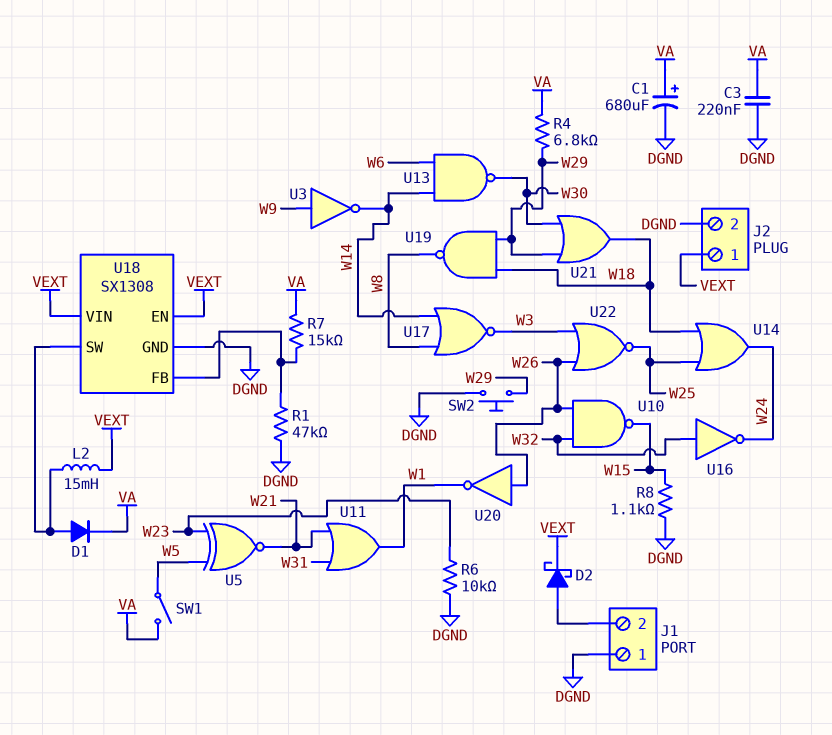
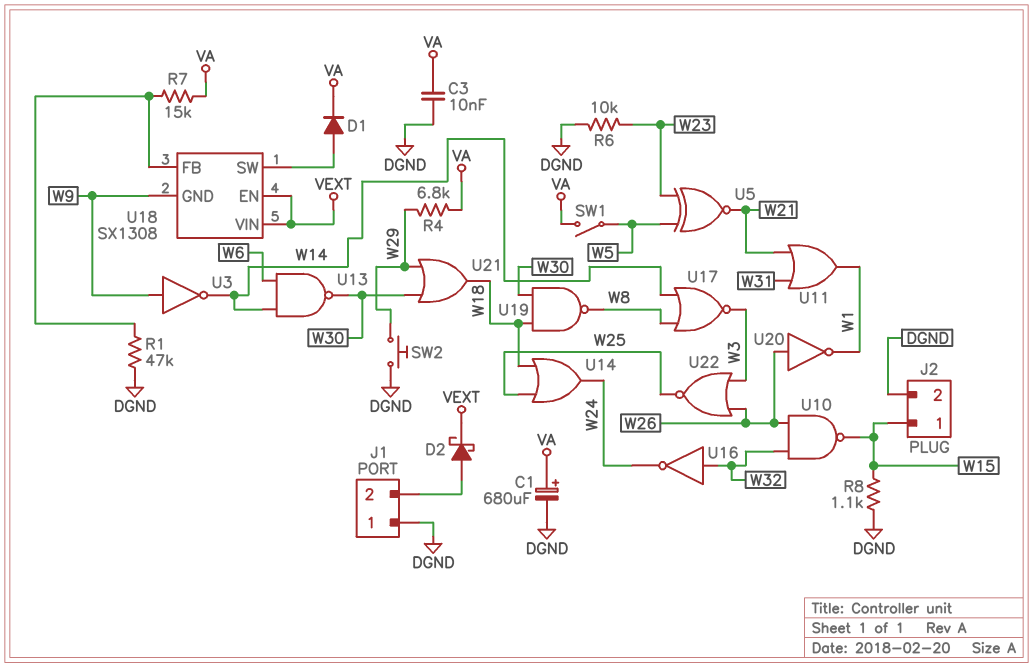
C3: 220nF (DGND, VA) -> 10nF (DGND, VA)
J2 pin 1: VEXT -> W15
L2: 15mH (U18/SW, VEXT) -> none
U18 pin GND: DGND -> W9
U19: NAND (in W18, in W29, out W8) -> NAND (in W18, in W30, out W8)

